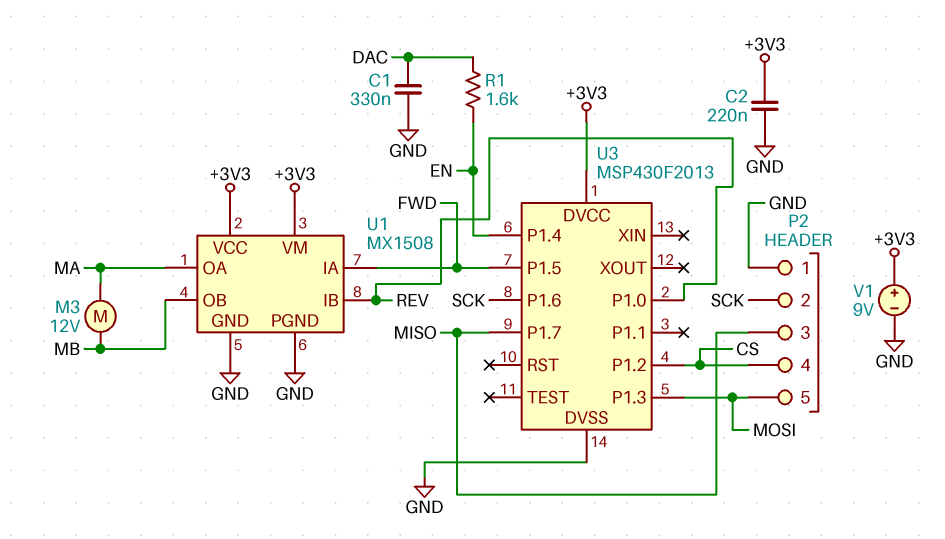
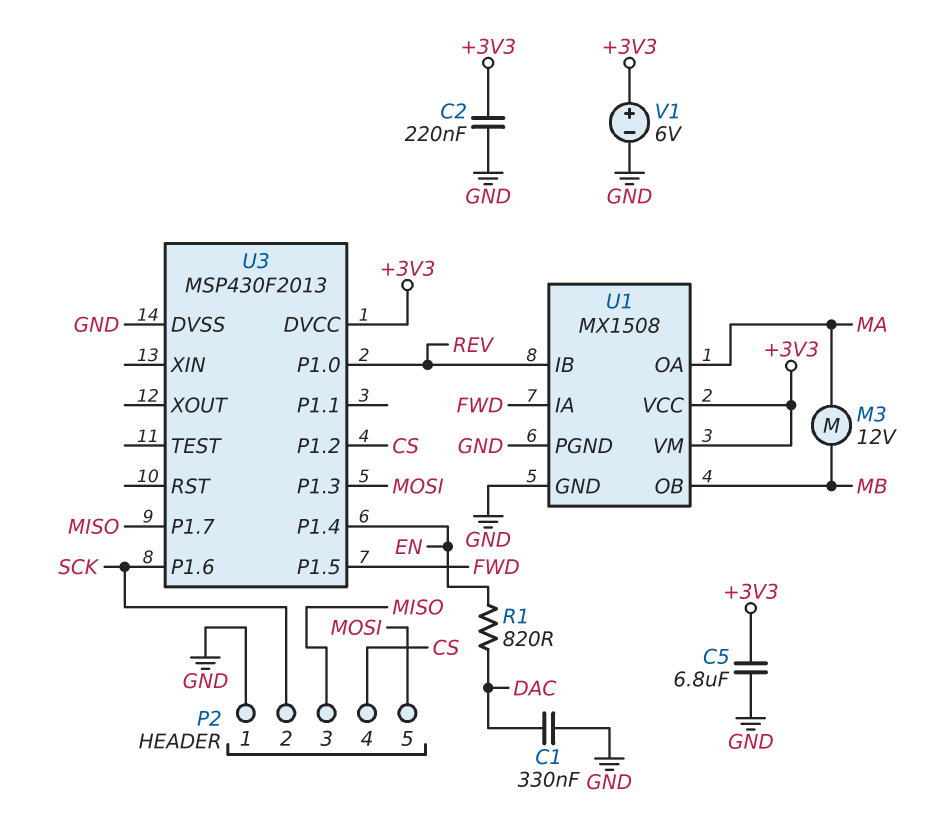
C5: none -> 6.8uF (+3V3, GND)
R1: 1.6k (DAC, EN) -> 820 (DAC, EN)
V1: 9V (plus +3V3, minus GND) -> 6V (plus +3V3, minus GND)

